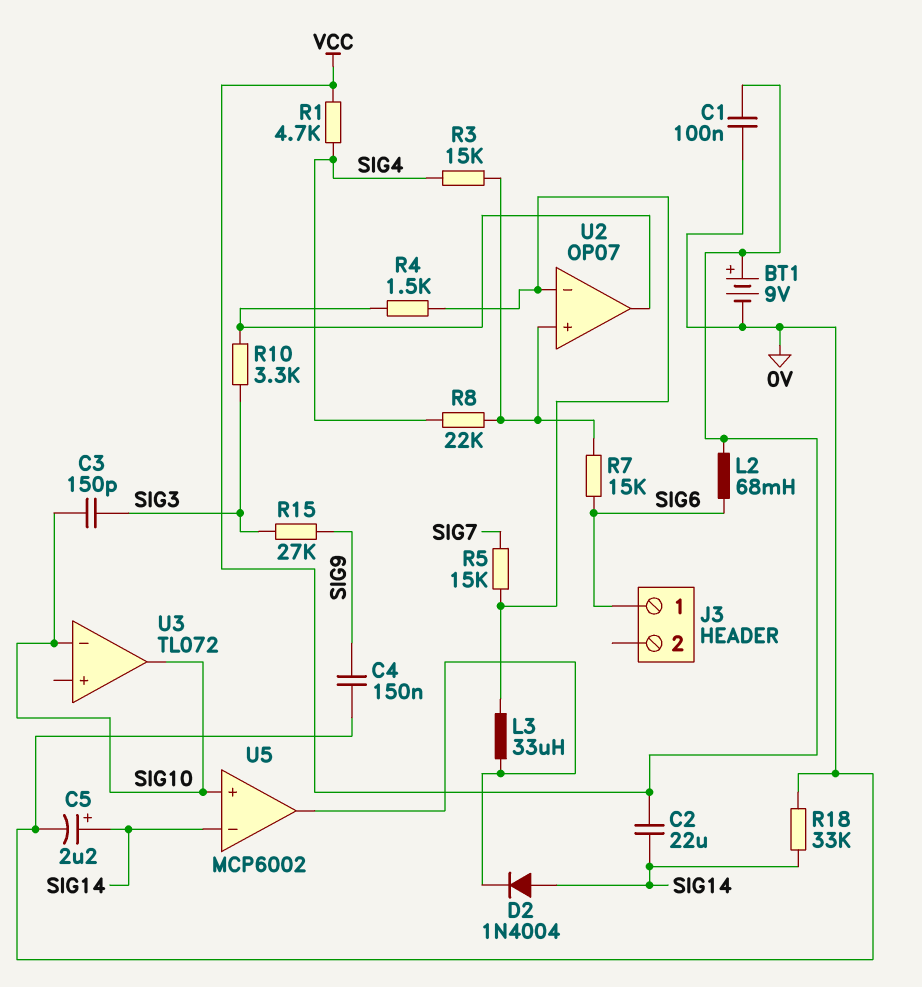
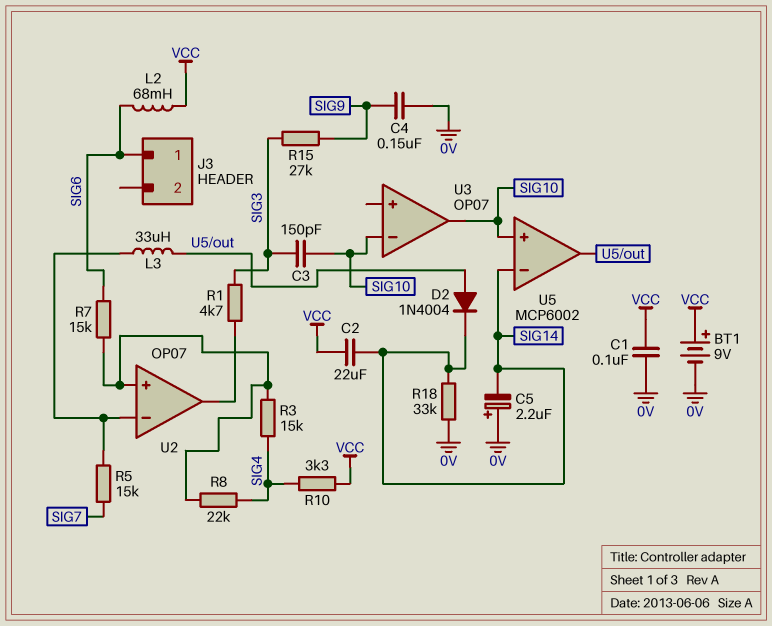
C5: 2.2uF (plus SIG14, minus 0V) -> 2.2uF (plus 0V, minus SIG14)
D2: diode 1N4004 (A SIG14, K U5/out) -> diode 1N4004 (A U5/out, K SIG14)
R1: 4.7k (SIG4, VCC) -> 4.7k (SIG3, U2/out)
R4: 1.5k (U2/in-, U2/out) -> none
R10: 3.3k (SIG3, U2/out) -> 3.3k (SIG4, VCC)
U3: TL072 -> OP07

